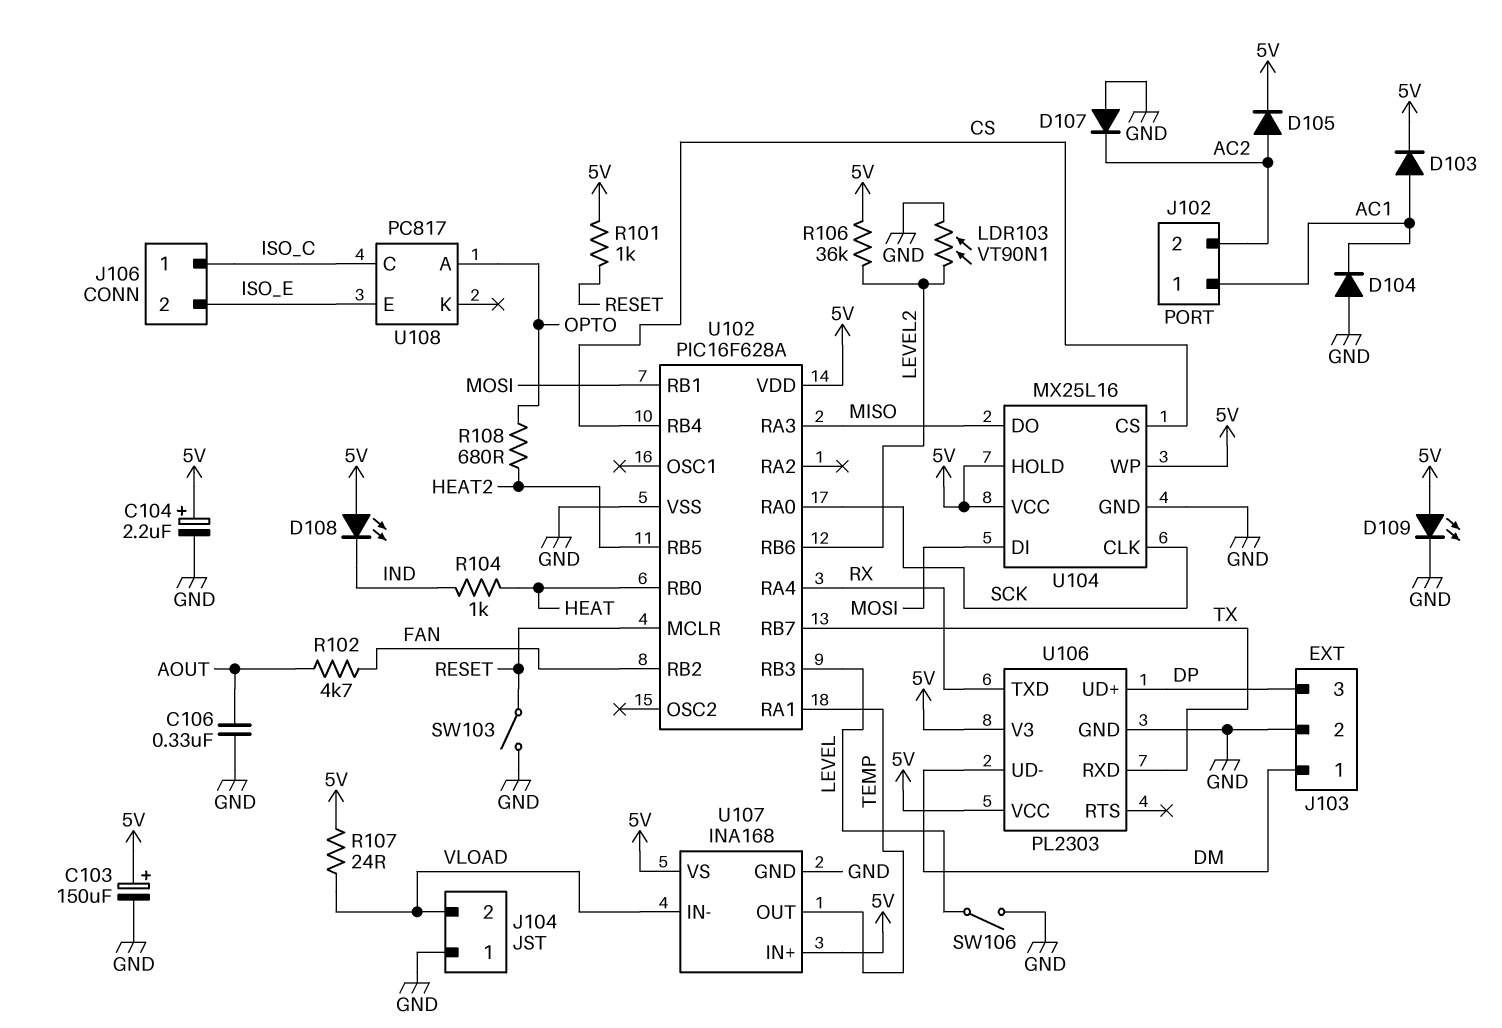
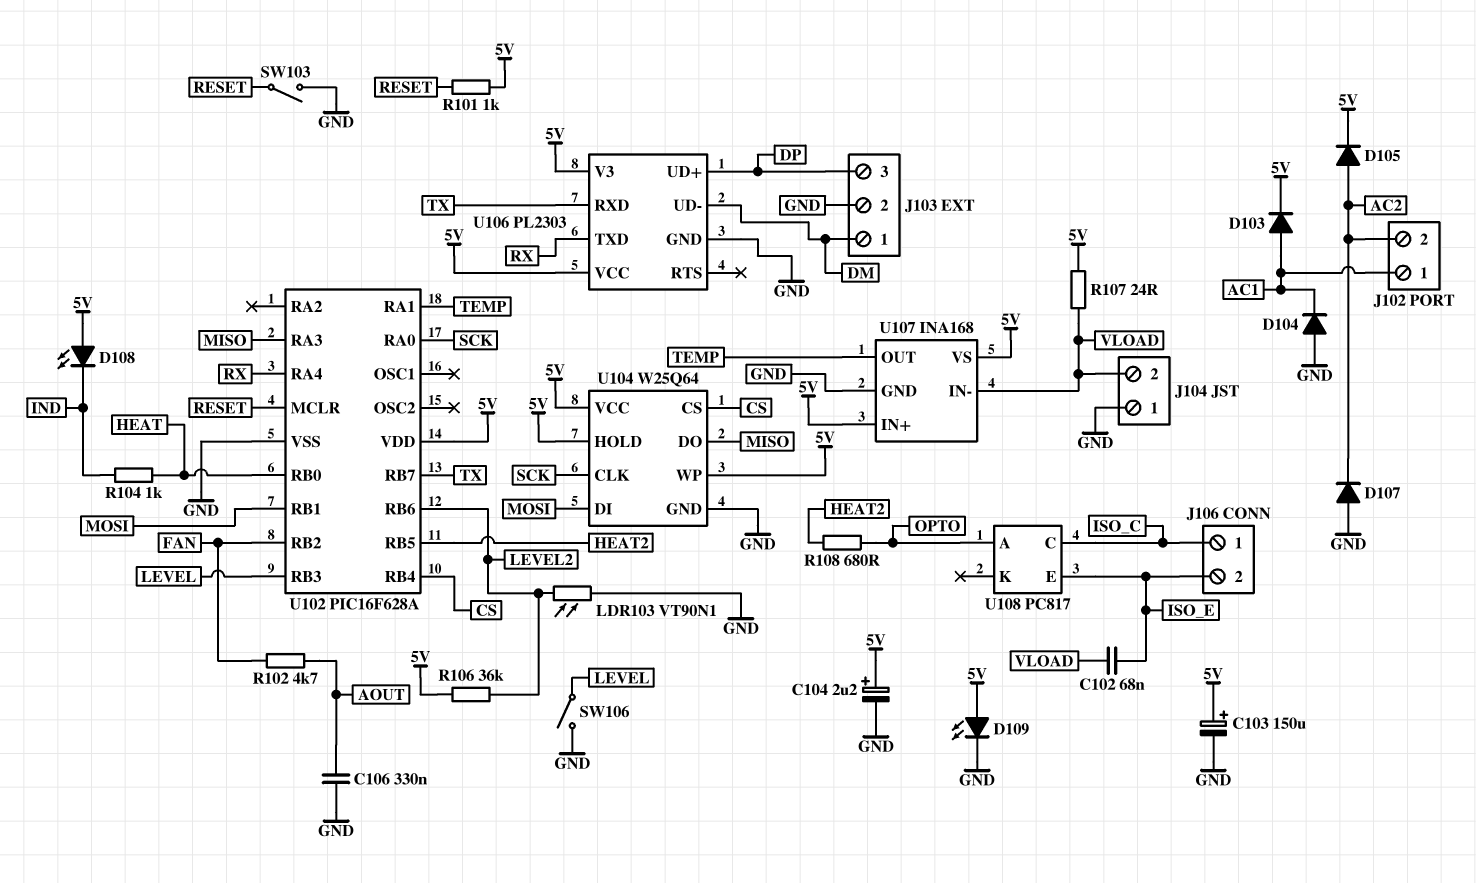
C102: none -> 68nF (ISO_E, VLOAD)
U104: MX25L16 -> W25Q64

